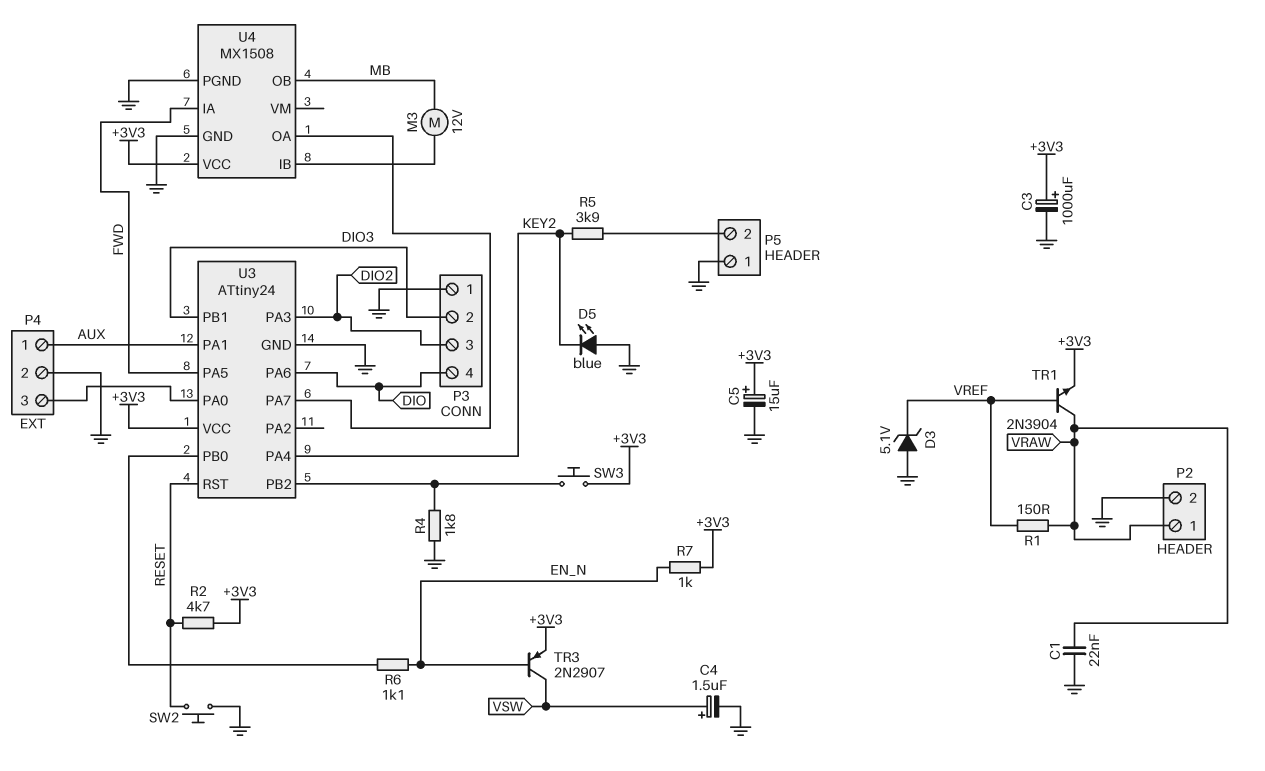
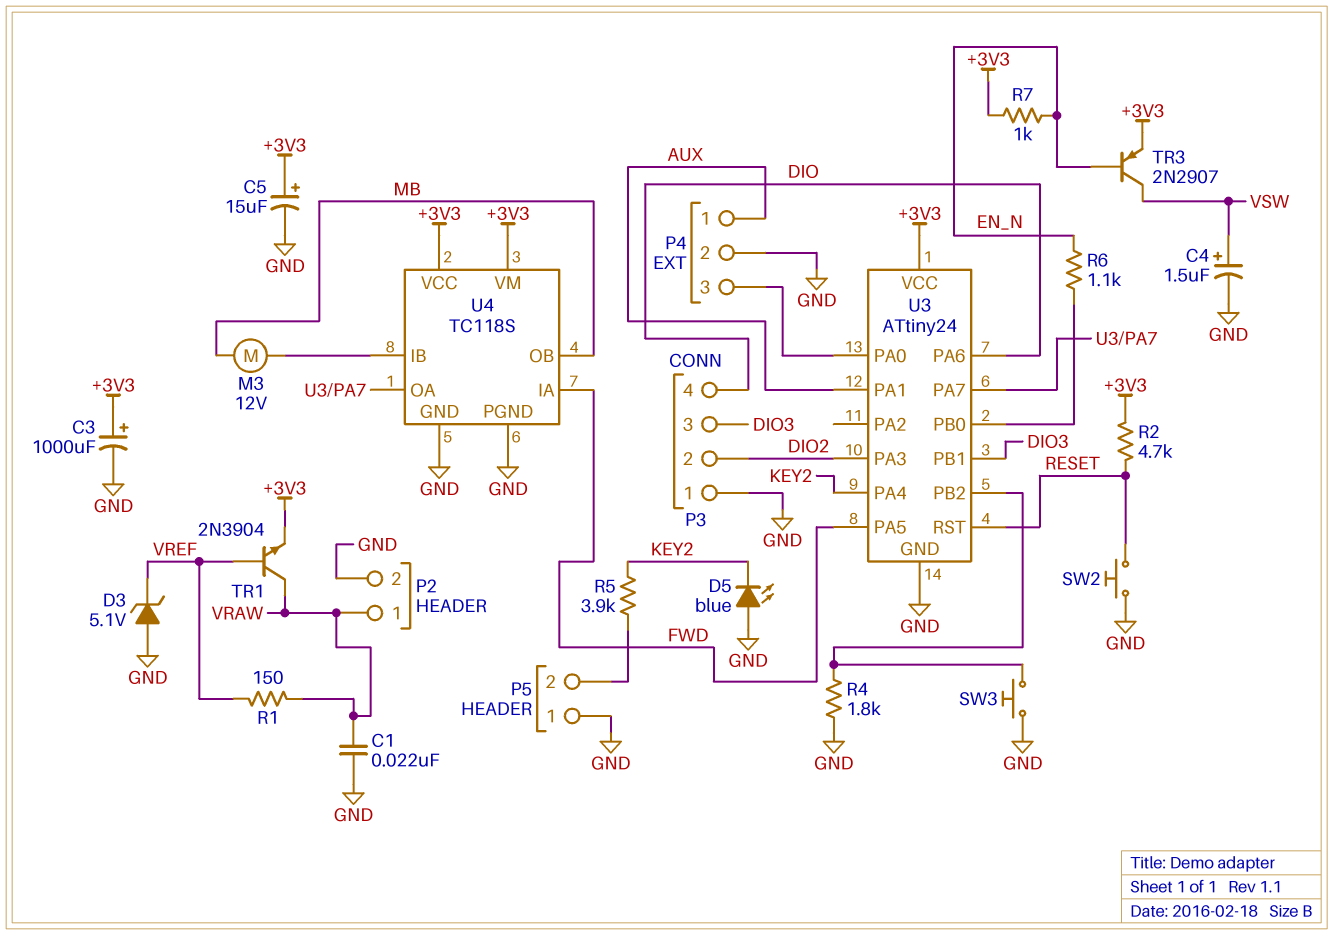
P3 pin 2: DIO3 -> DIO2
P3 pin 3: DIO2 -> DIO3
SW3: button (+3V3, U3/PB2) -> button (GND, U3/PB2)
U4: MX1508 -> TC118S
U4 pin VM: none -> +3V3

